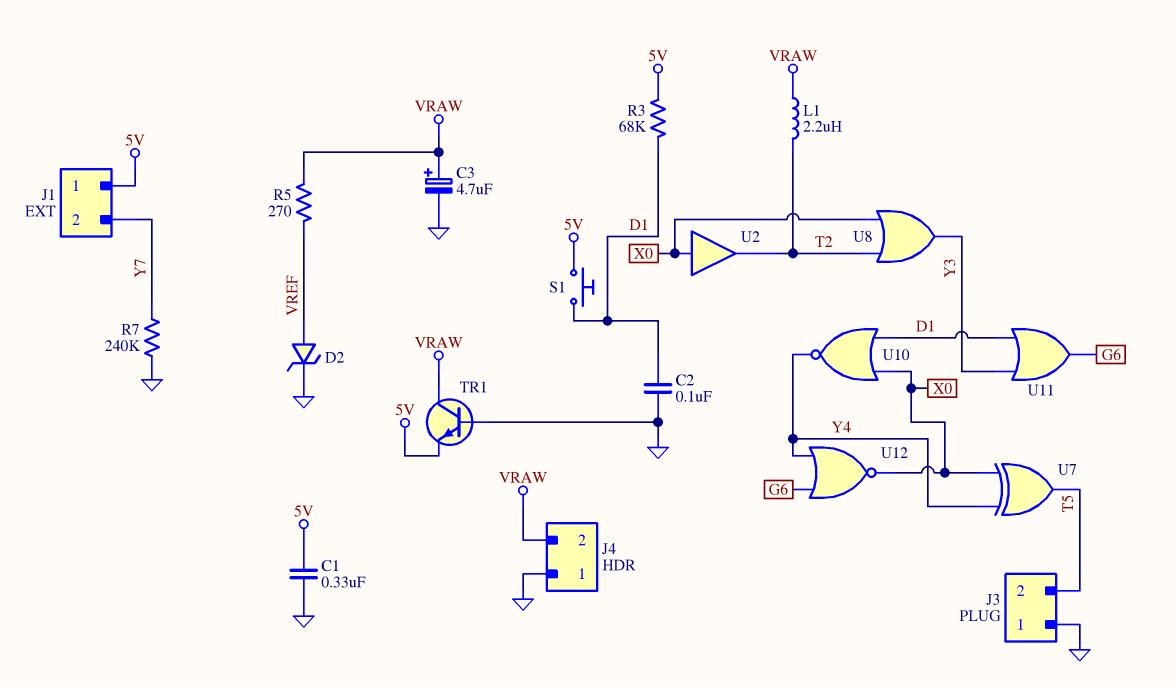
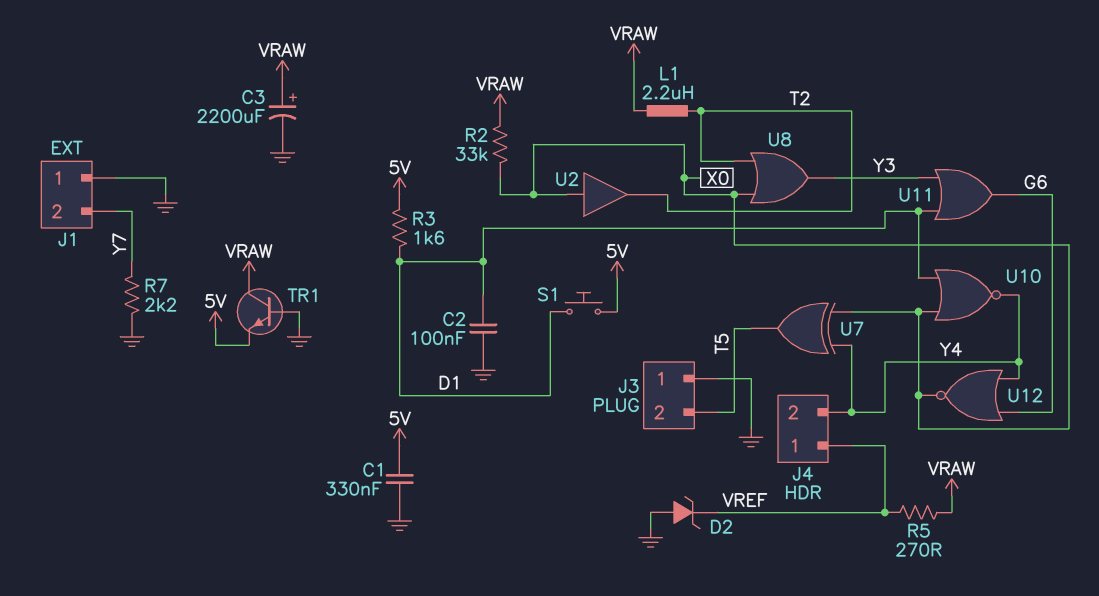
C3: 4.7uF (plus VRAW, minus GND) -> 2200uF (plus VRAW, minus GND)
D2: zener (A VREF, K GND) -> zener (A GND, K VREF)
J1 pin 1: 5V -> GND
J4 pin 1: GND -> VREF
J4 pin 2: VRAW -> Y4
R2: none -> 33k (VRAW, X0)
R3: 68k (5V, D1) -> 1.6k (5V, D1)
R7: 240k (GND, Y7) -> 2.2k (GND, Y7)

